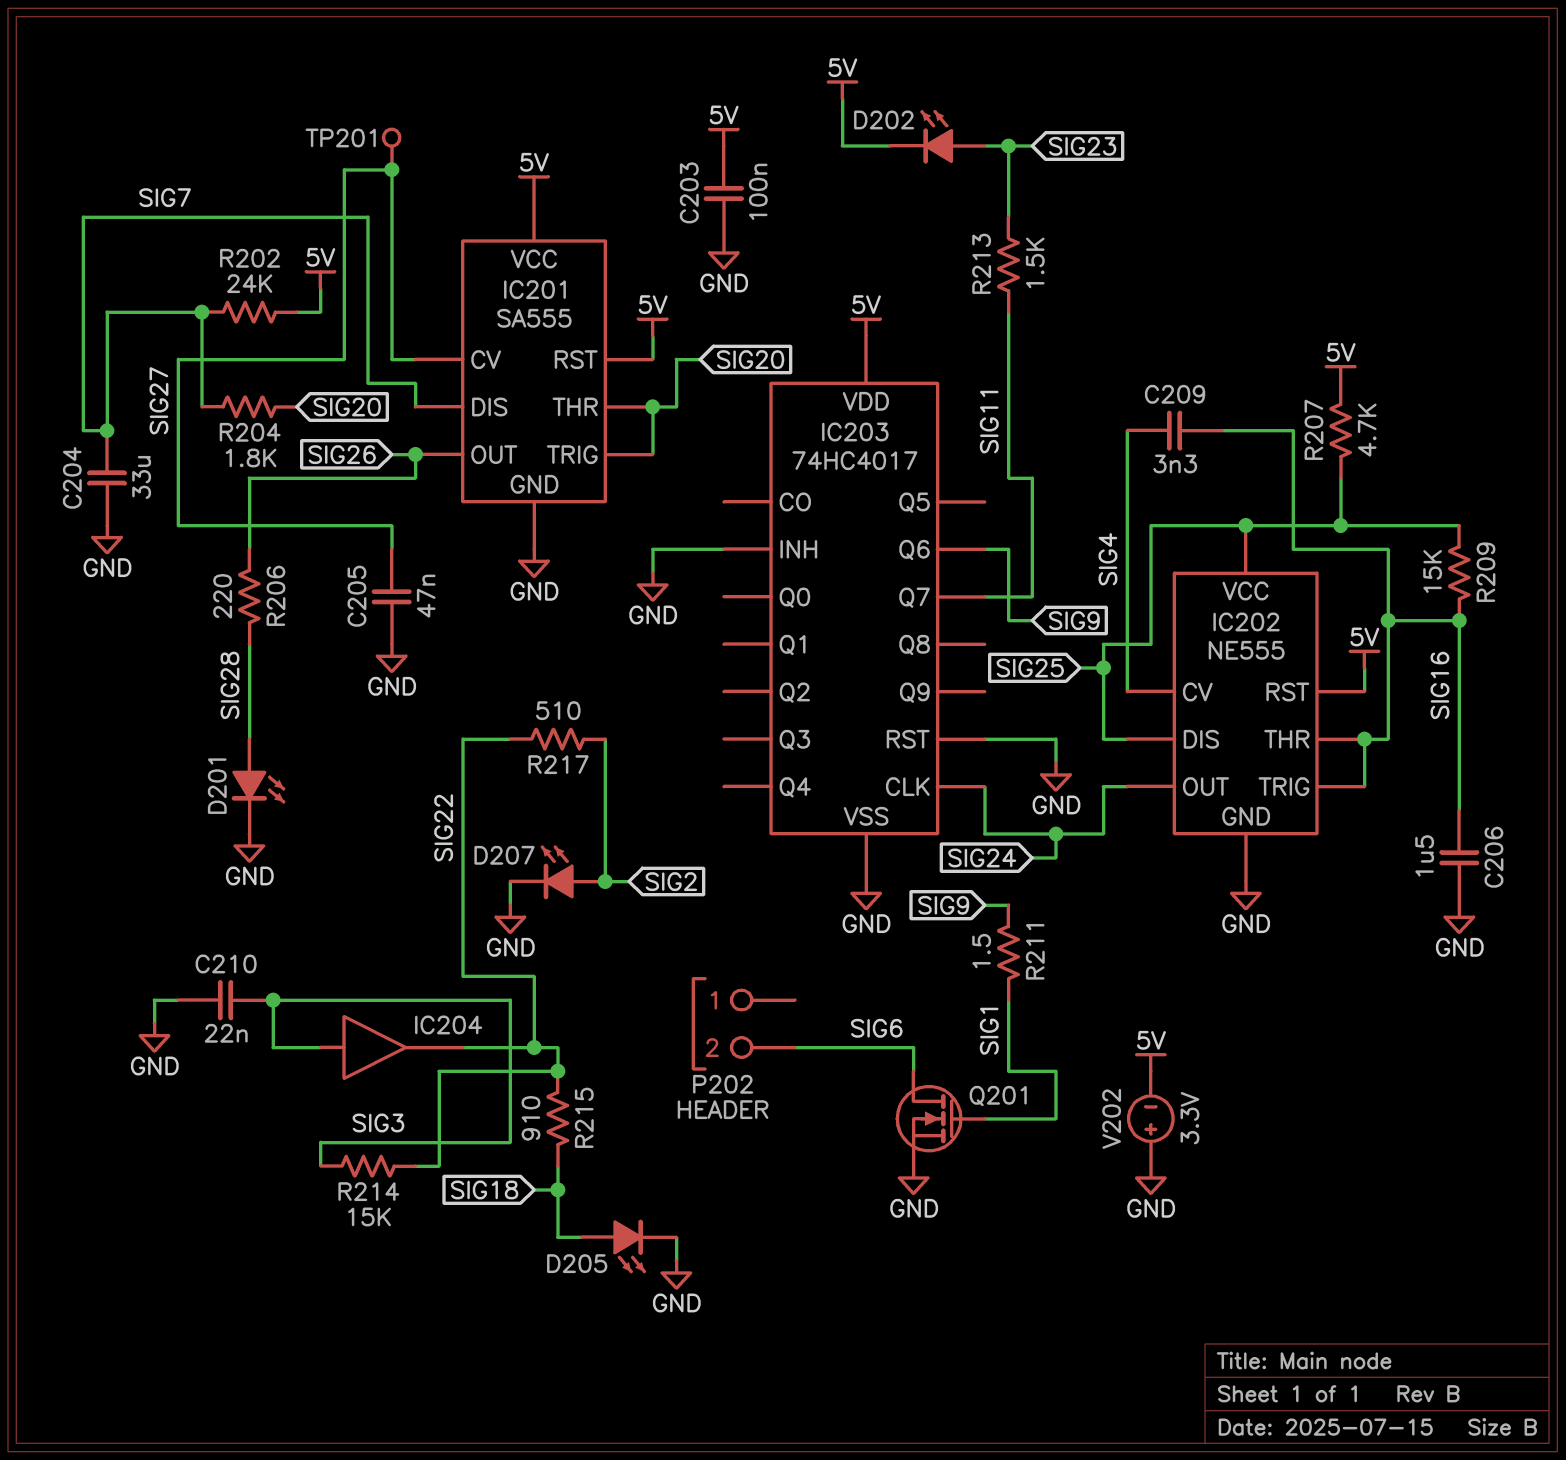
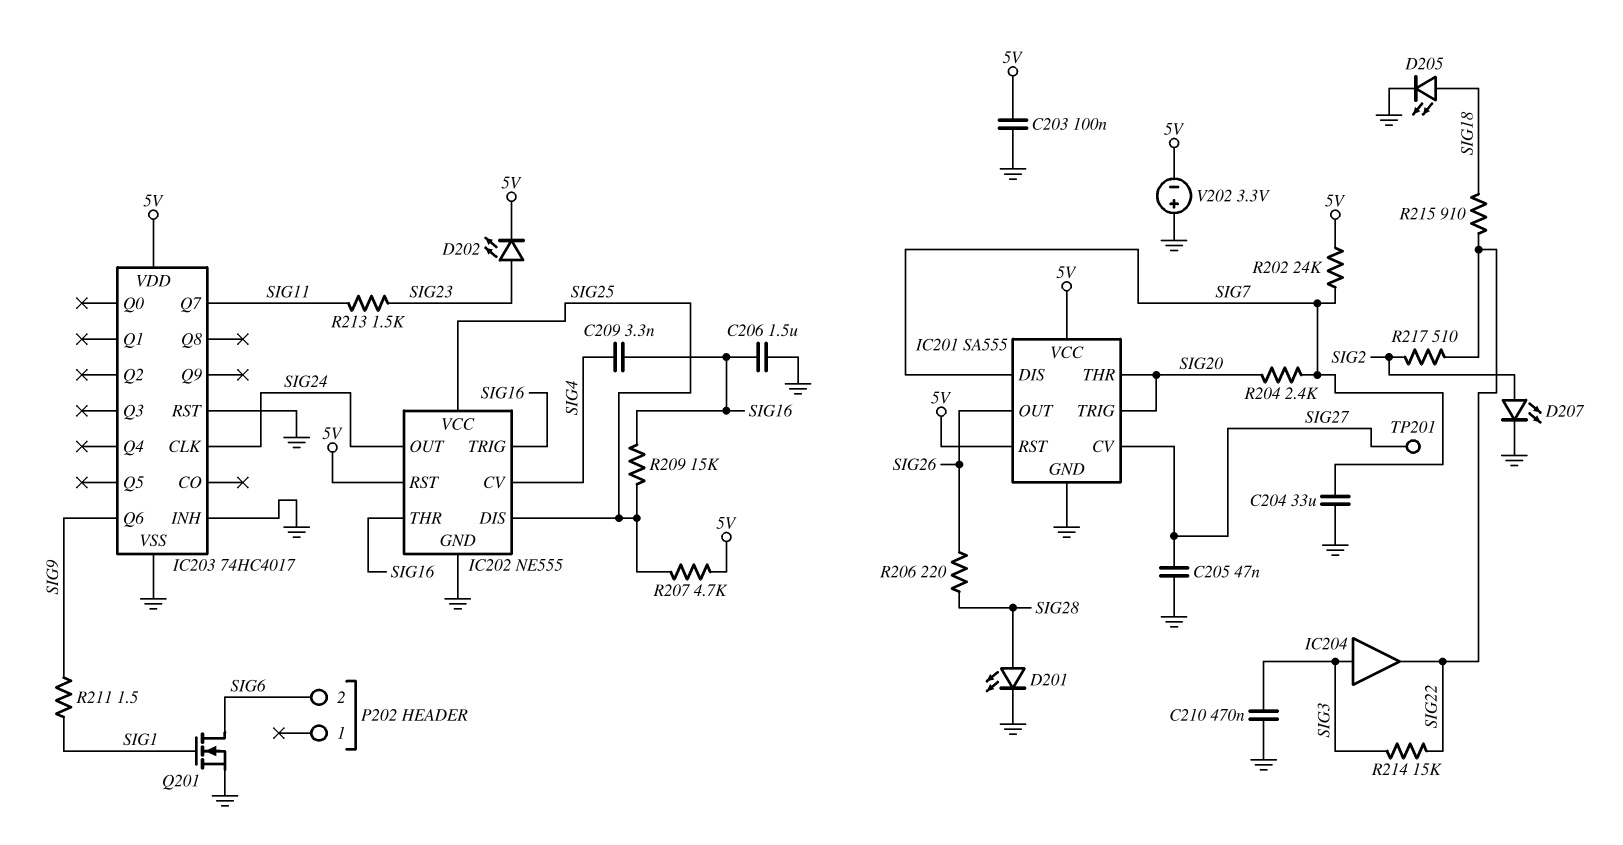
C210: 22nF (GND, SIG3) -> 470nF (GND, SIG3)
R204: 1.8k (SIG7, SIG20) -> 2.4k (SIG7, SIG20)

